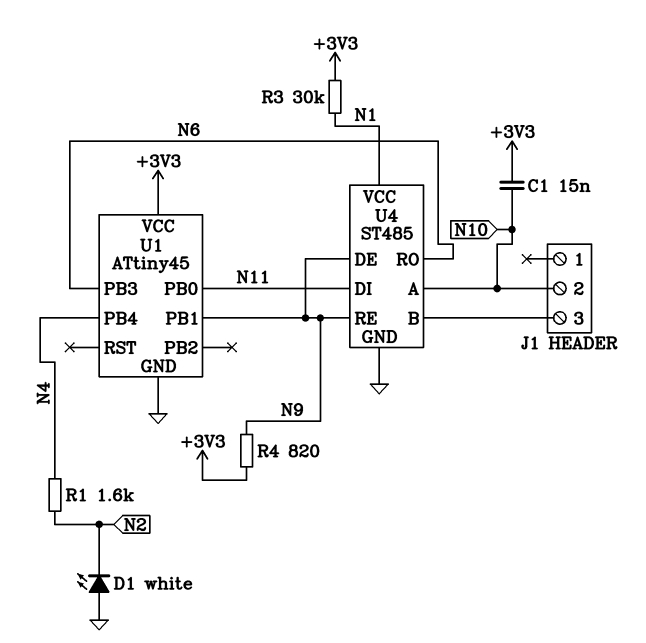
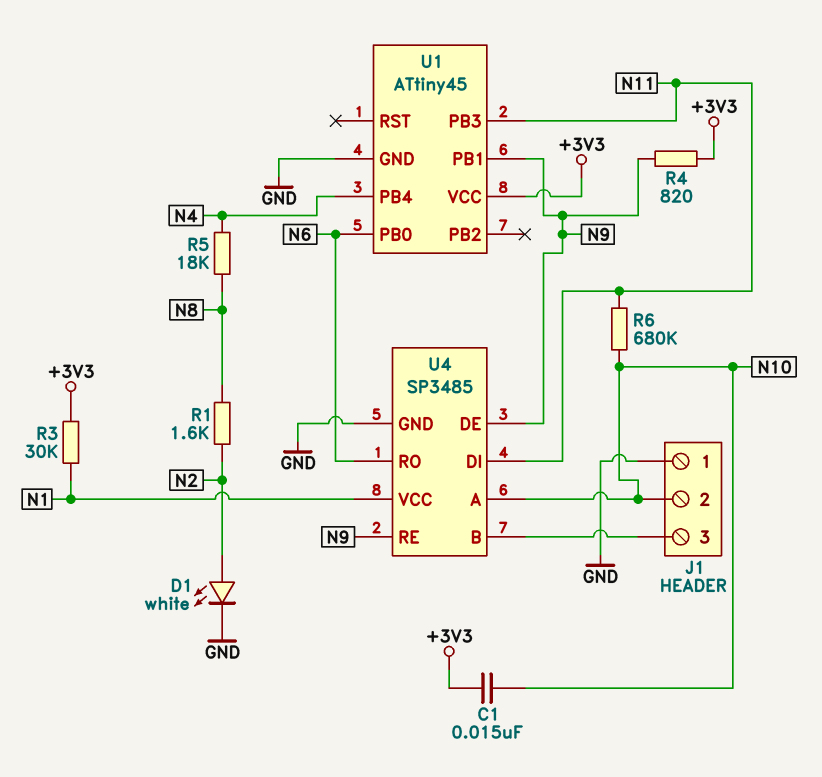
D1: LED white (A GND, K N2) -> LED white (A N2, K GND)
J1 pin 1: none -> GND
R1: 1.6k (N2, N4) -> 1.6k (N2, N8)
R5: none -> 18k (N4, N8)
R6: none -> 680k (N10, N11)
U1 pin PB0: N11 -> N6
U1 pin PB3: N6 -> N11
U4: ST485 -> SP3485

